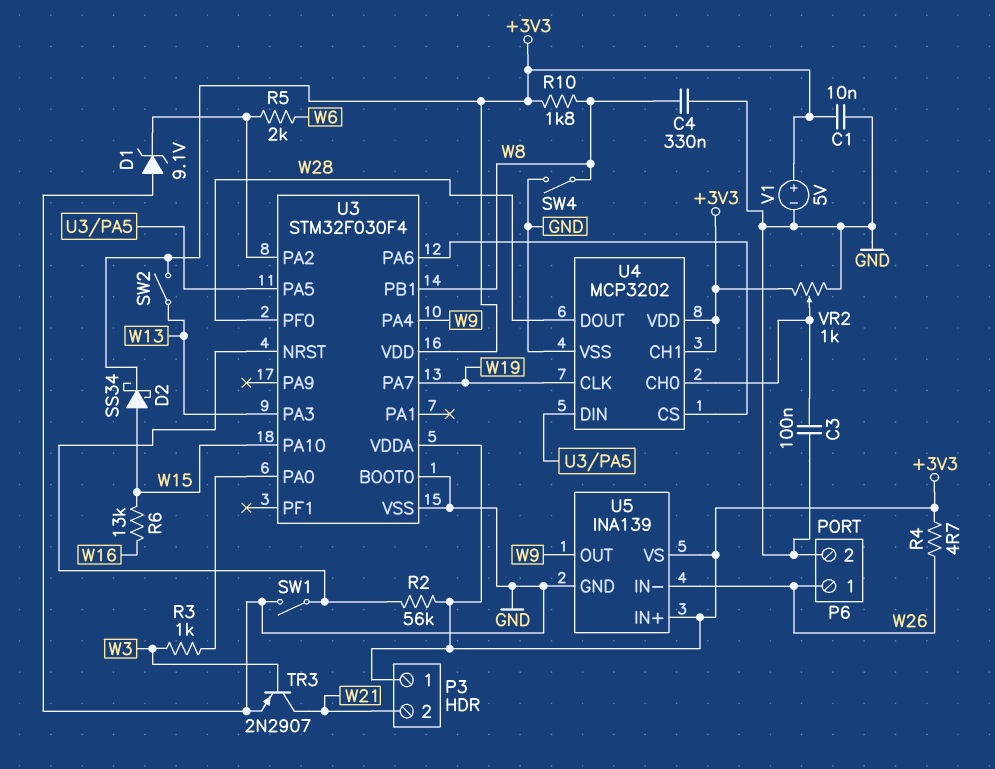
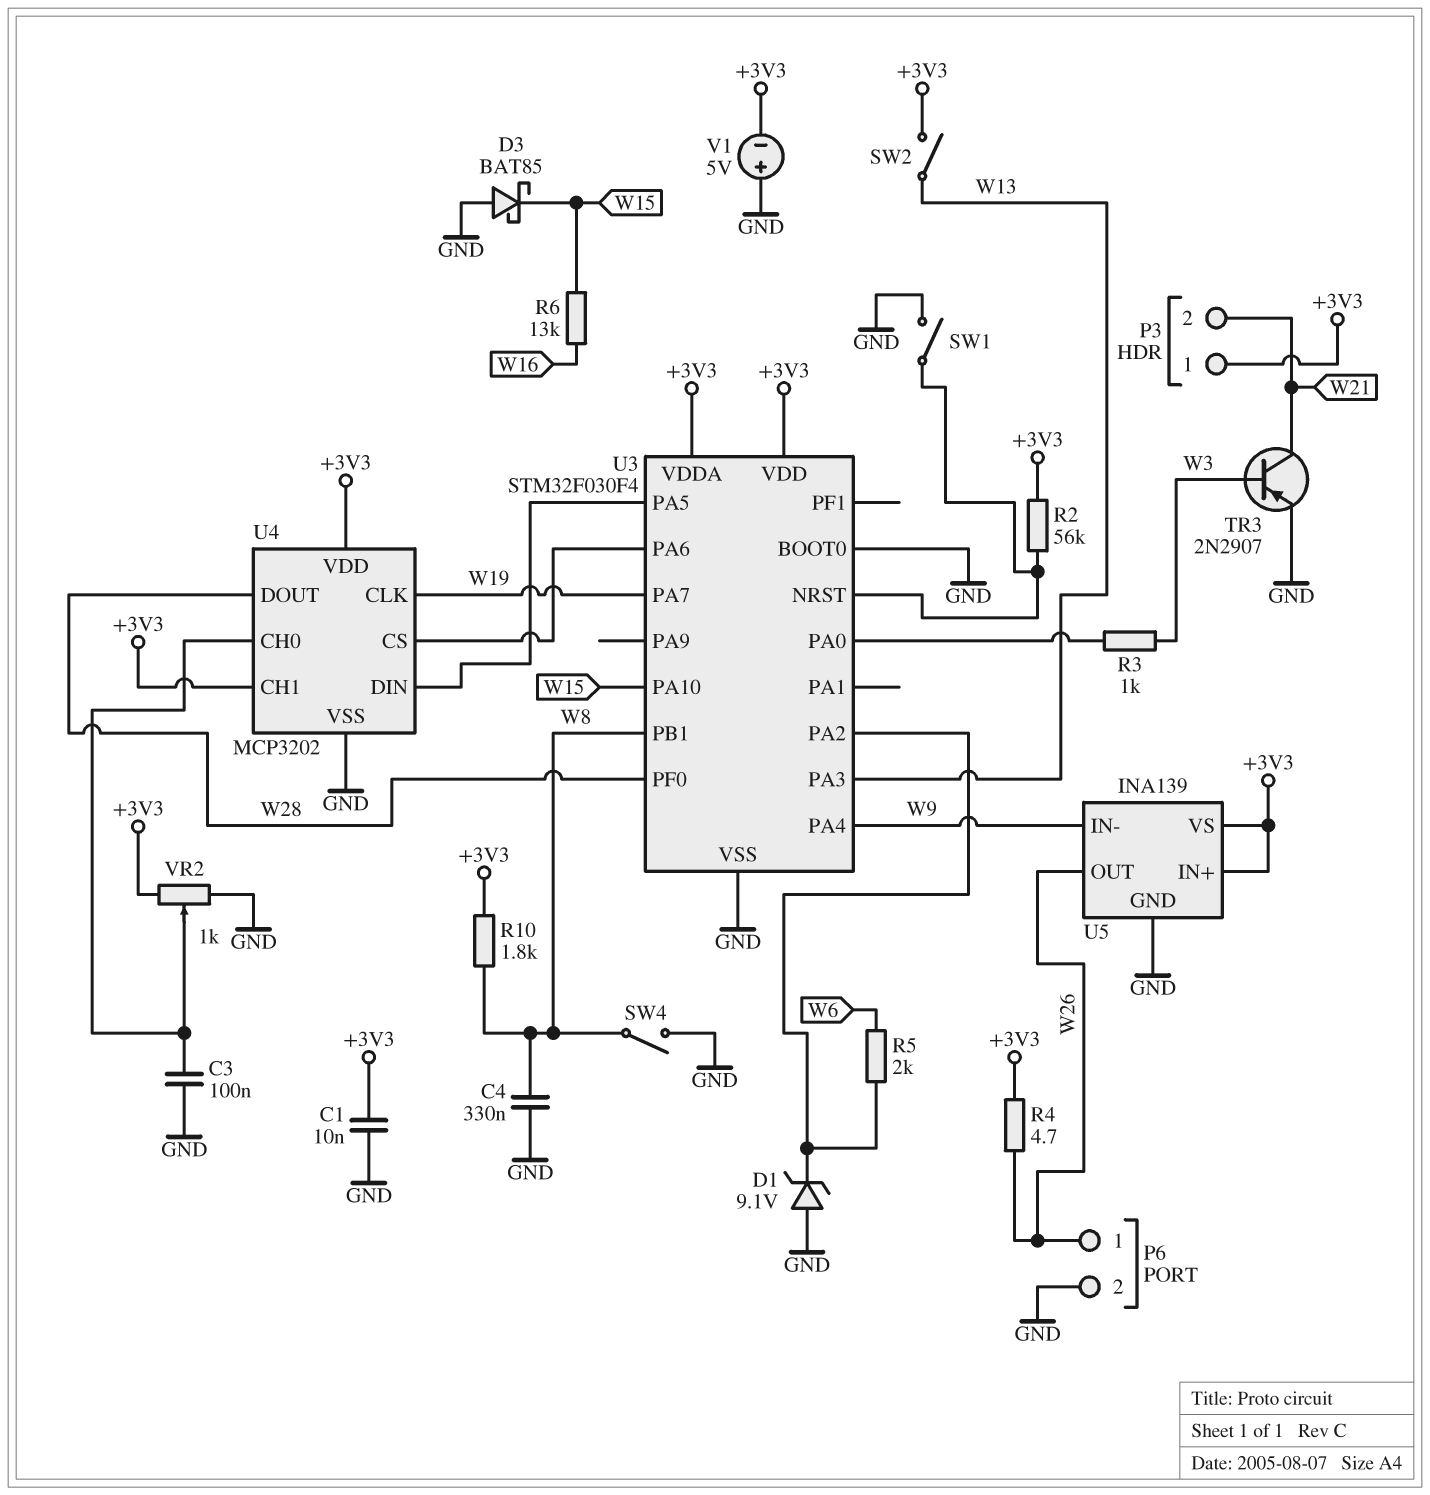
D2: schottky SS34 (A W15, K +3V3) -> none
D3: none -> schottky BAT85 (A GND, K W15)
U5 pin IN-: W26 -> W9
U5 pin OUT: W9 -> W26
V1: 5V (plus +3V3, minus GND) -> 5V (plus GND, minus +3V3)

